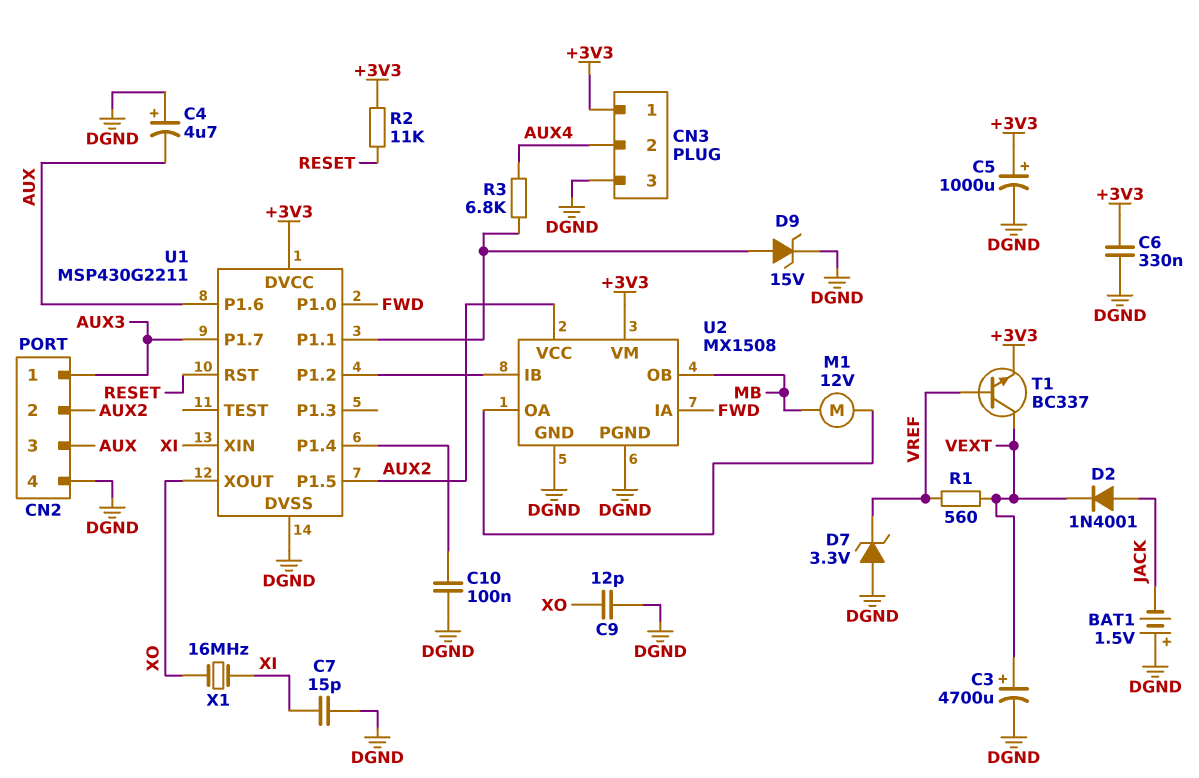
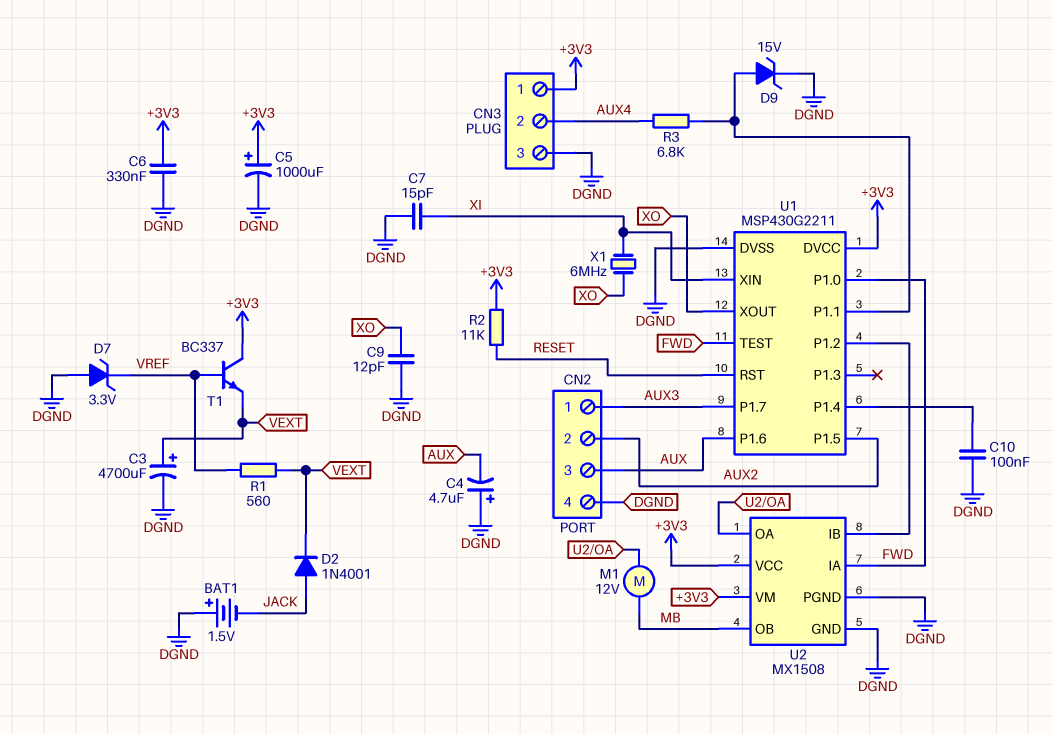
T1: NPN BC337 (B VREF, C VEXT, E +3V3) -> NPN BC337 (B VREF, C +3V3, E VEXT)
U1 pin TEST: none -> FWD
U2 pin VCC: AUX2 -> +3V3
X1: 16MHz (XI, XO) -> 6MHz (XI, XO)

